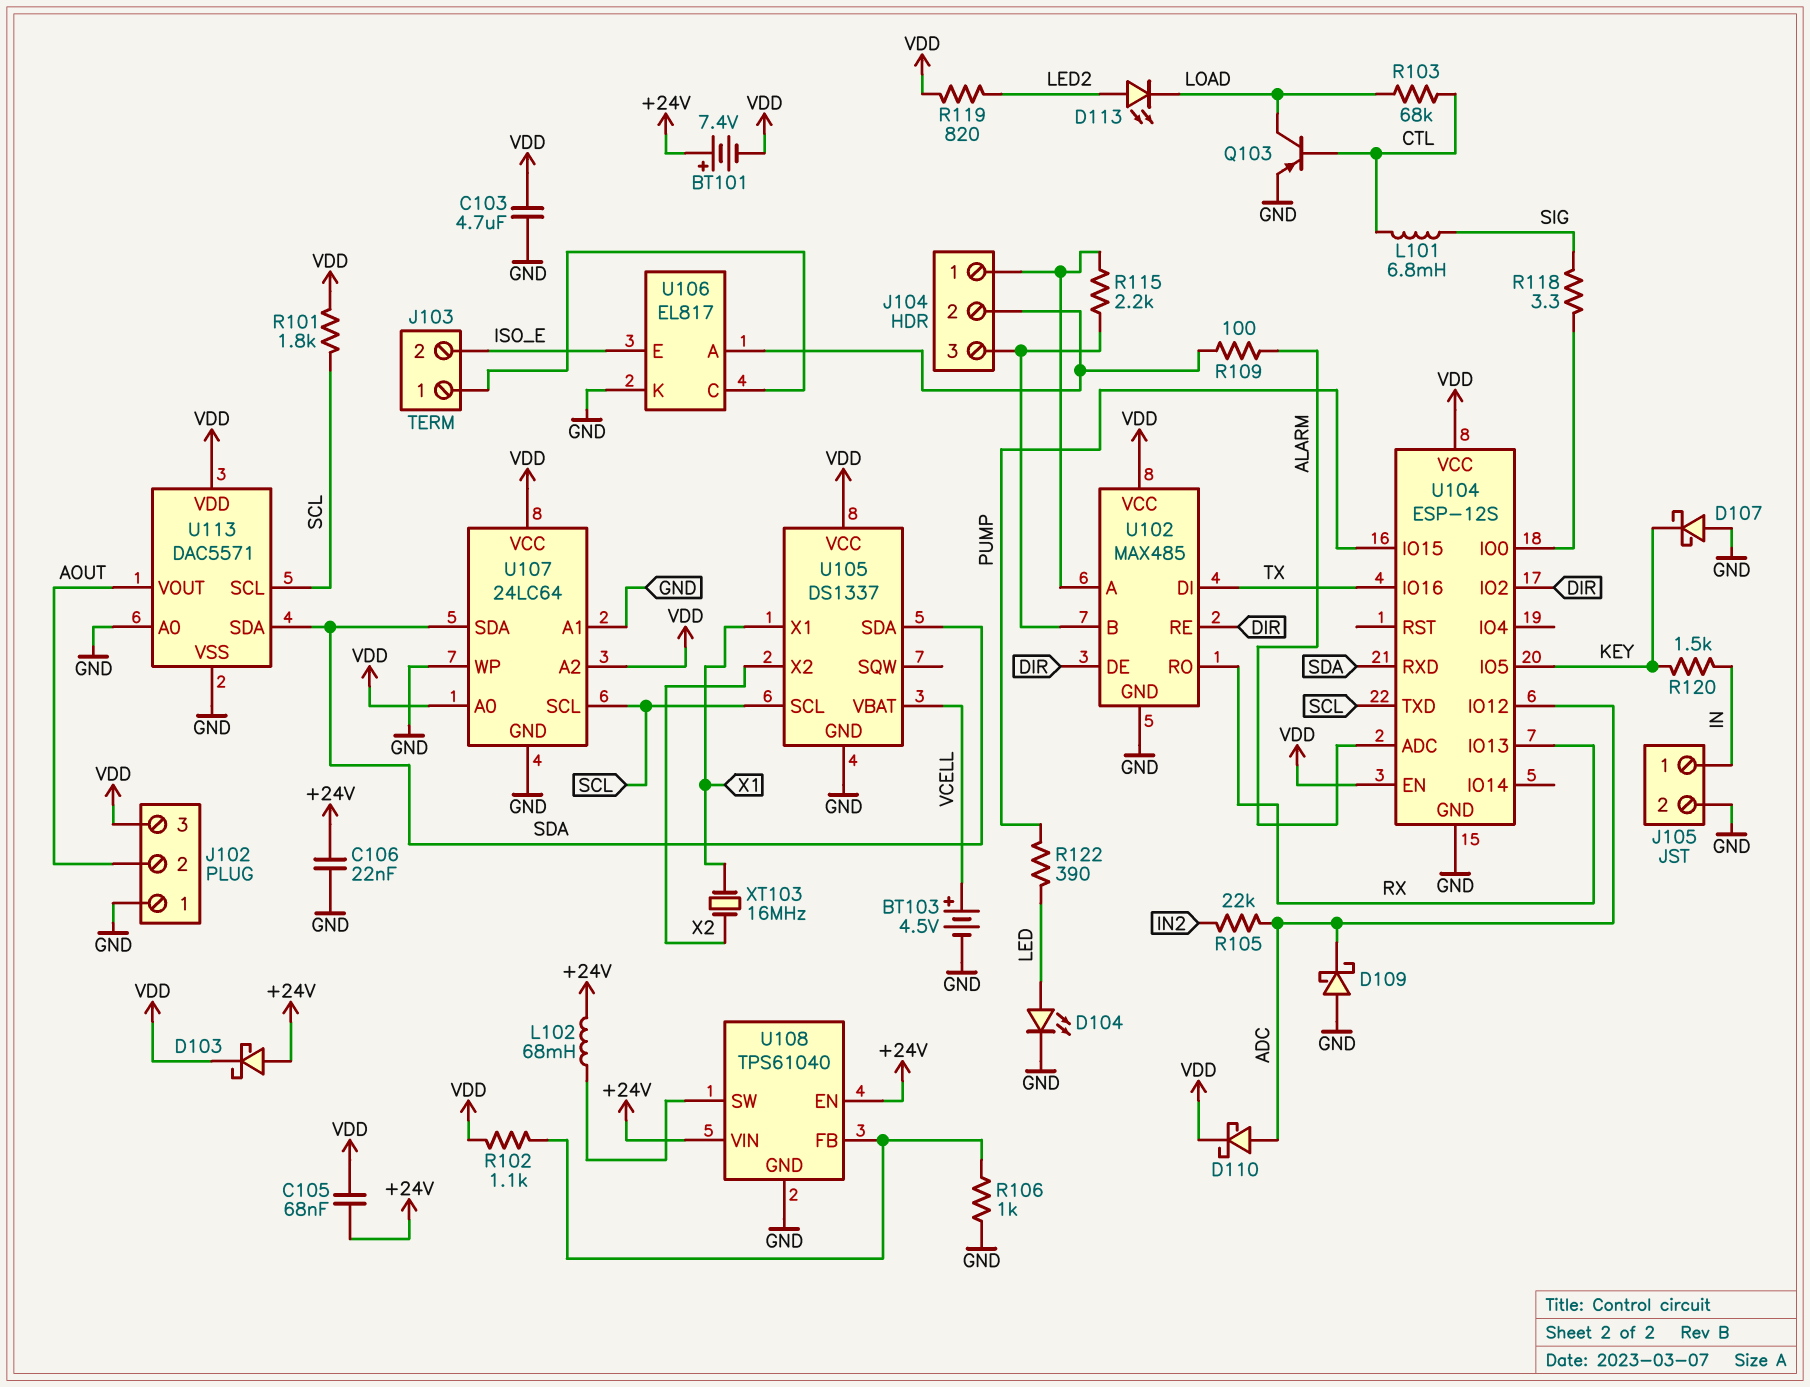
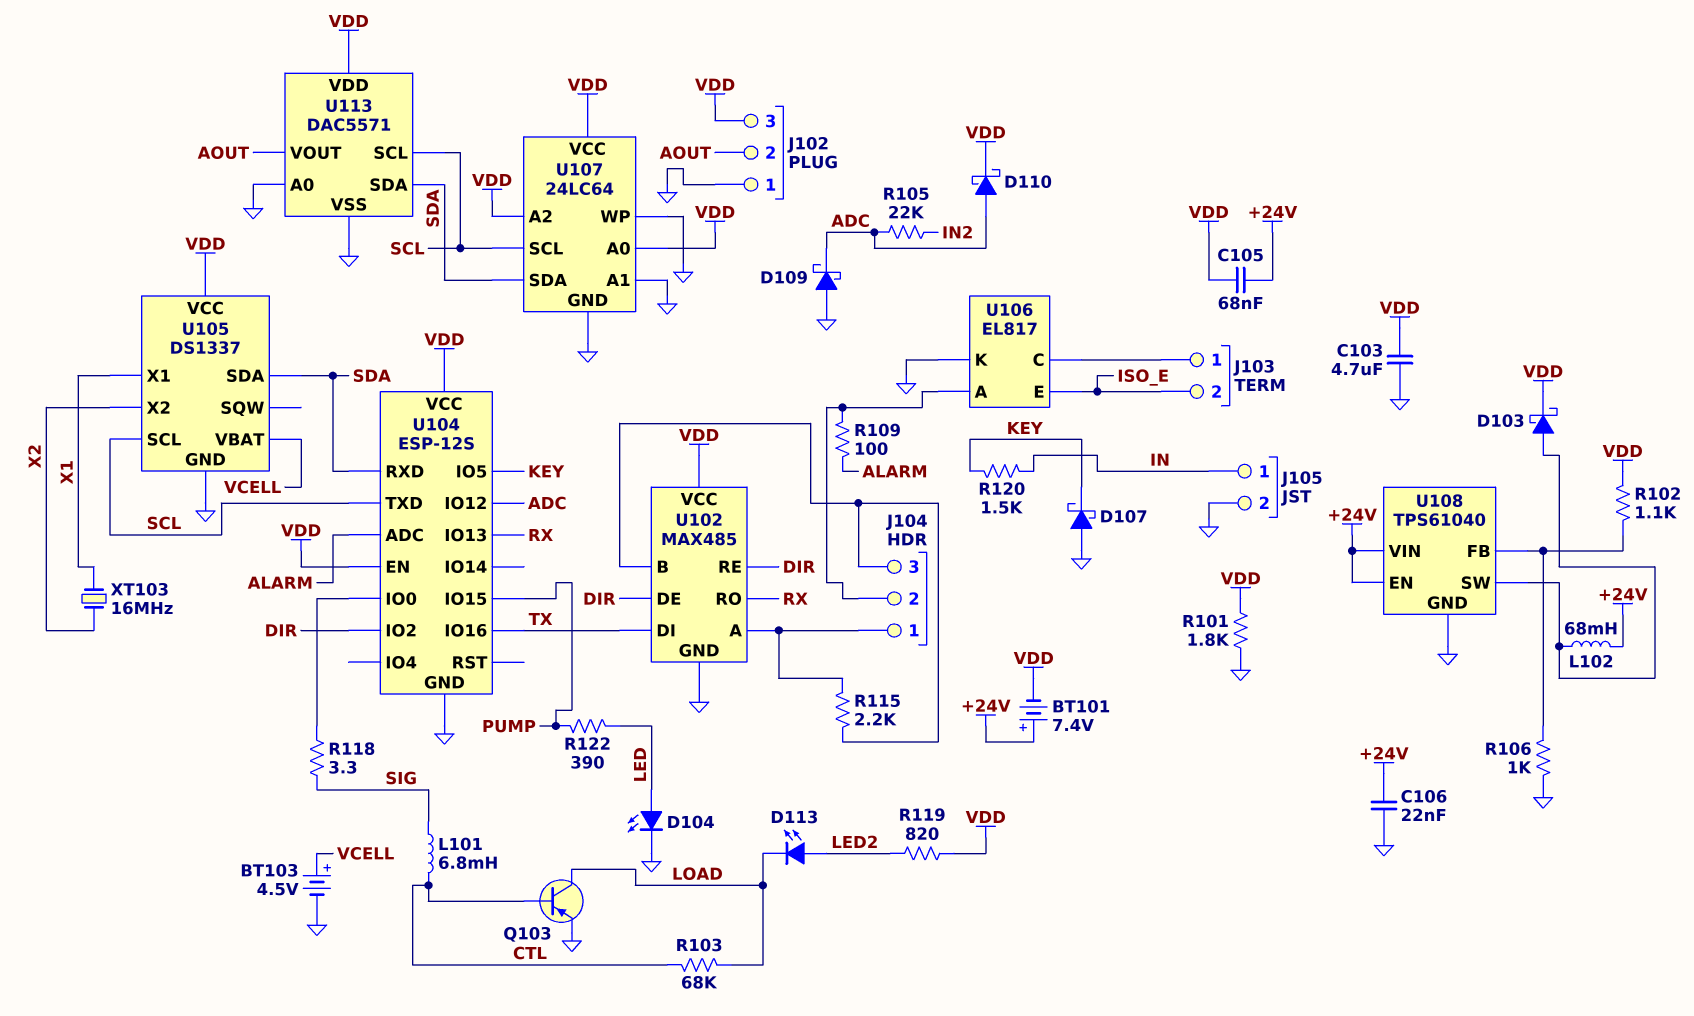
D103: schottky (A +24V, K VDD) -> schottky (A U108/SW, K VDD)
R101: 1.8k (SCL, VDD) -> 1.8k (GND, VDD)

